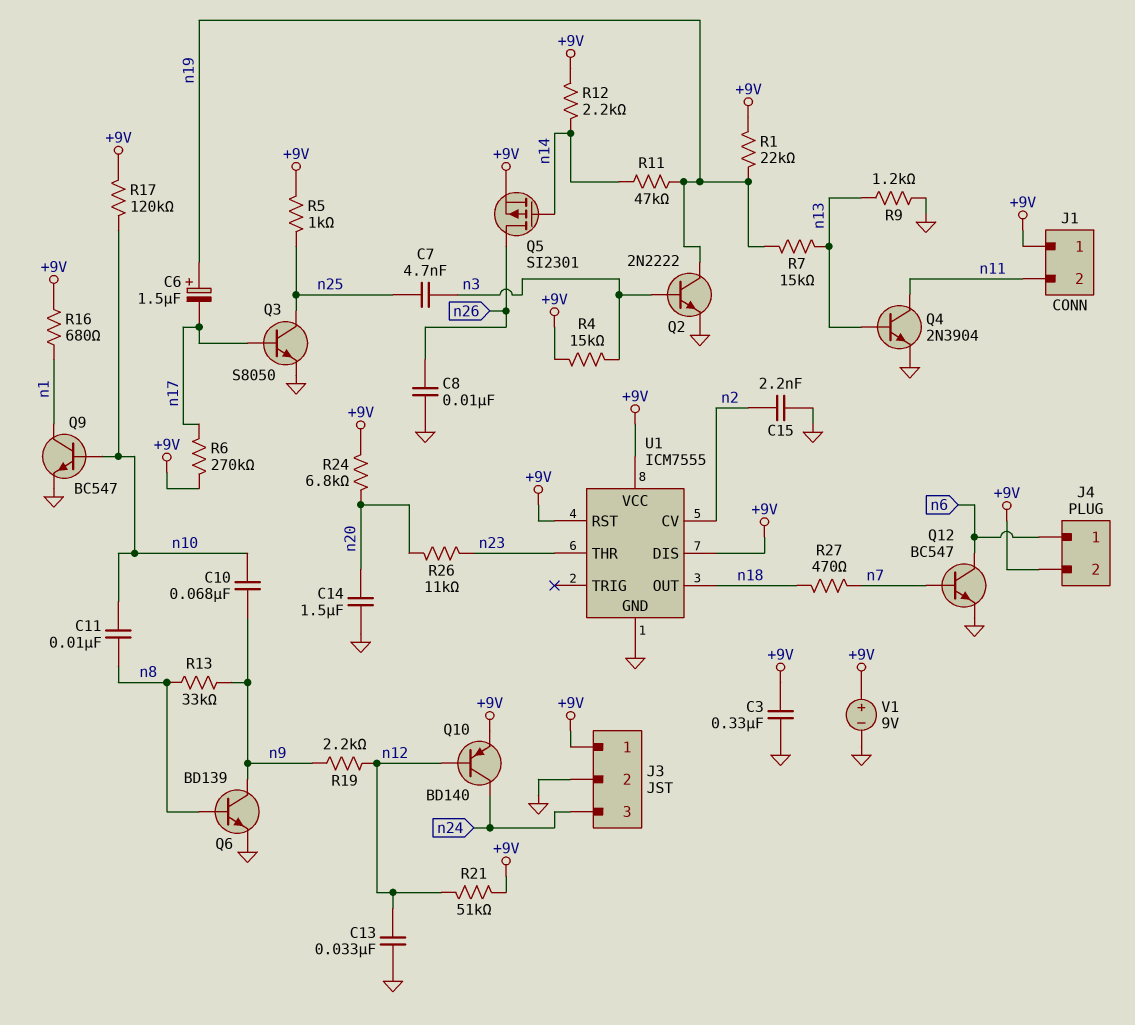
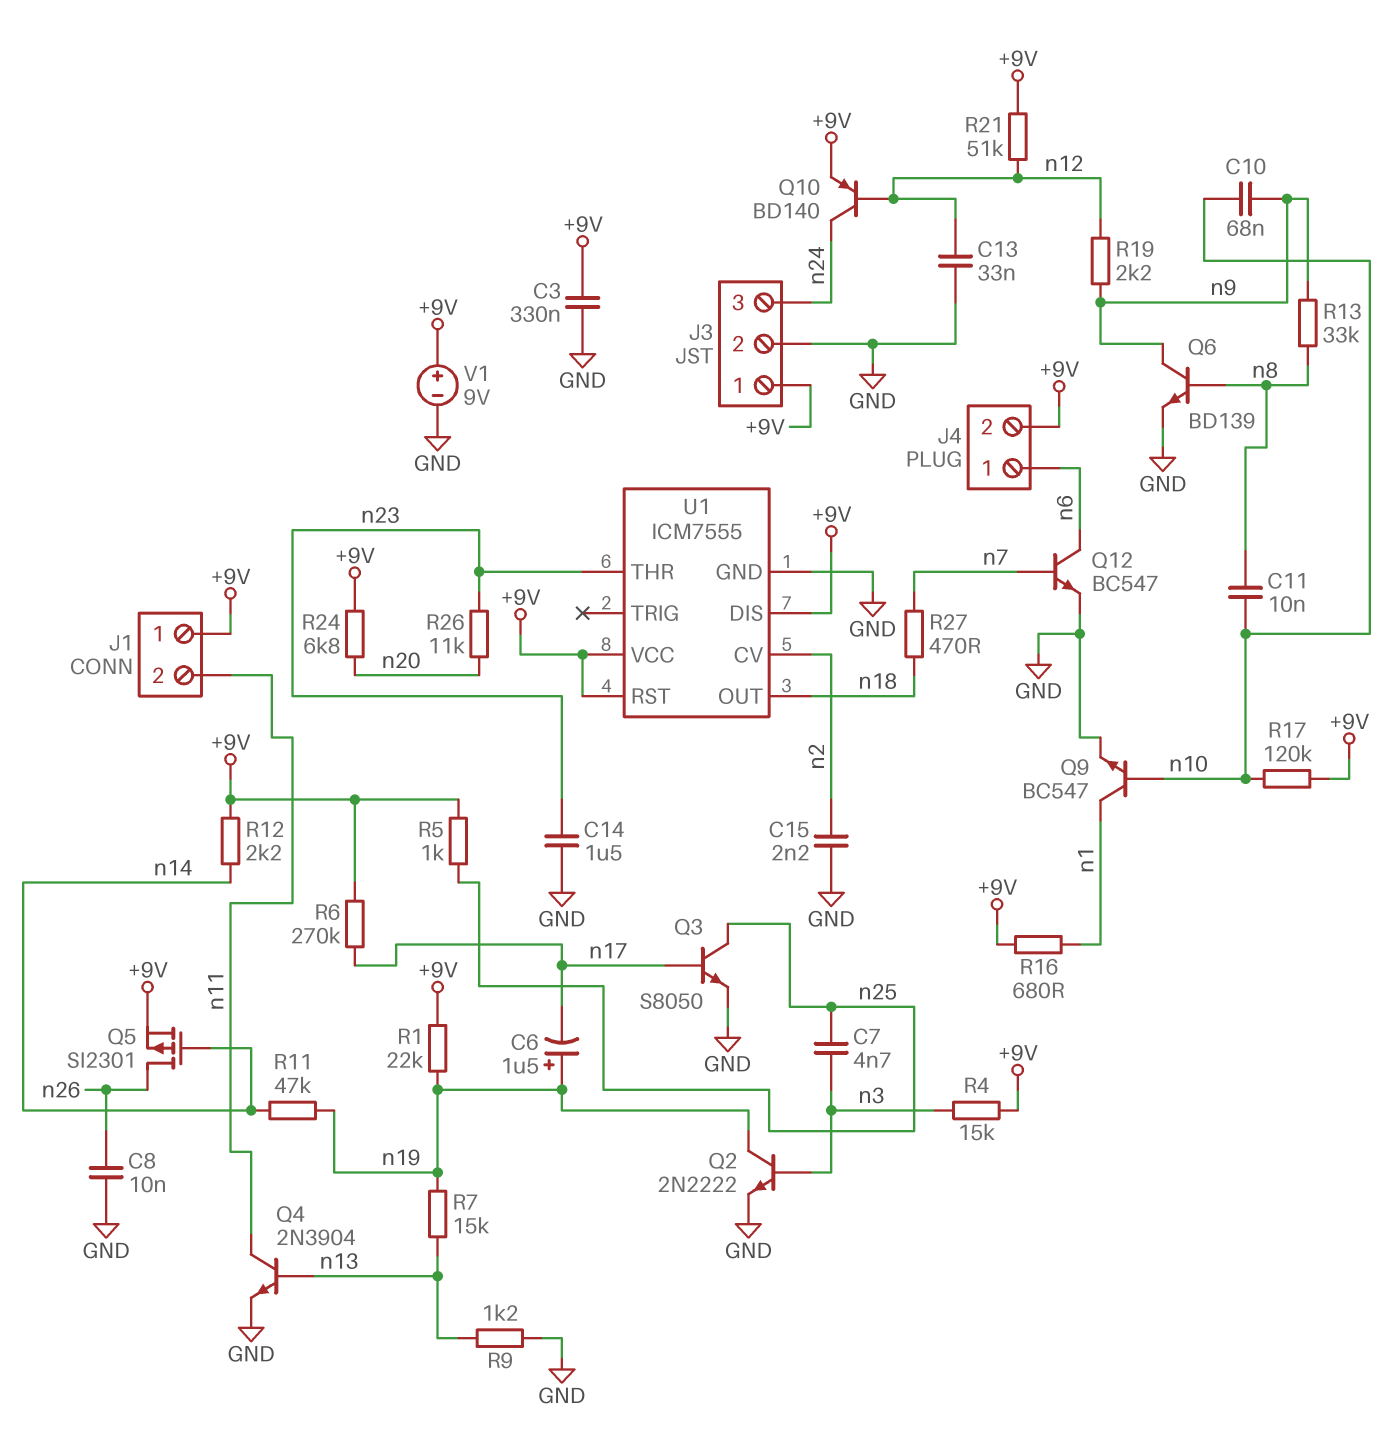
C14: 1.5uF (GND, n20) -> 1.5uF (GND, n23)

